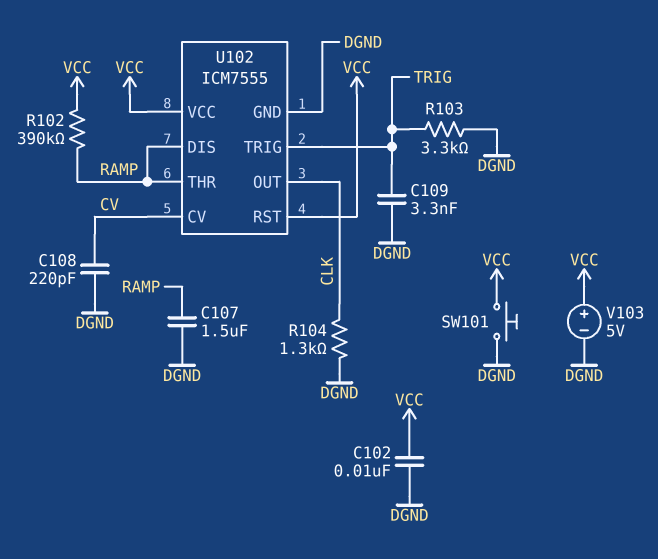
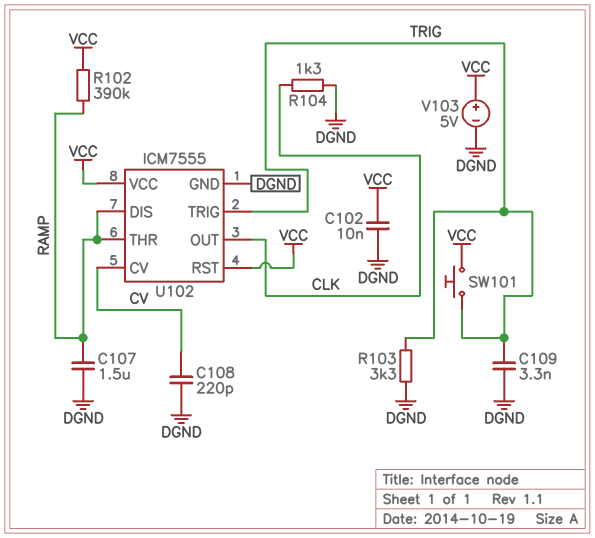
SW101: button (DGND, VCC) -> button (TRIG, VCC)

